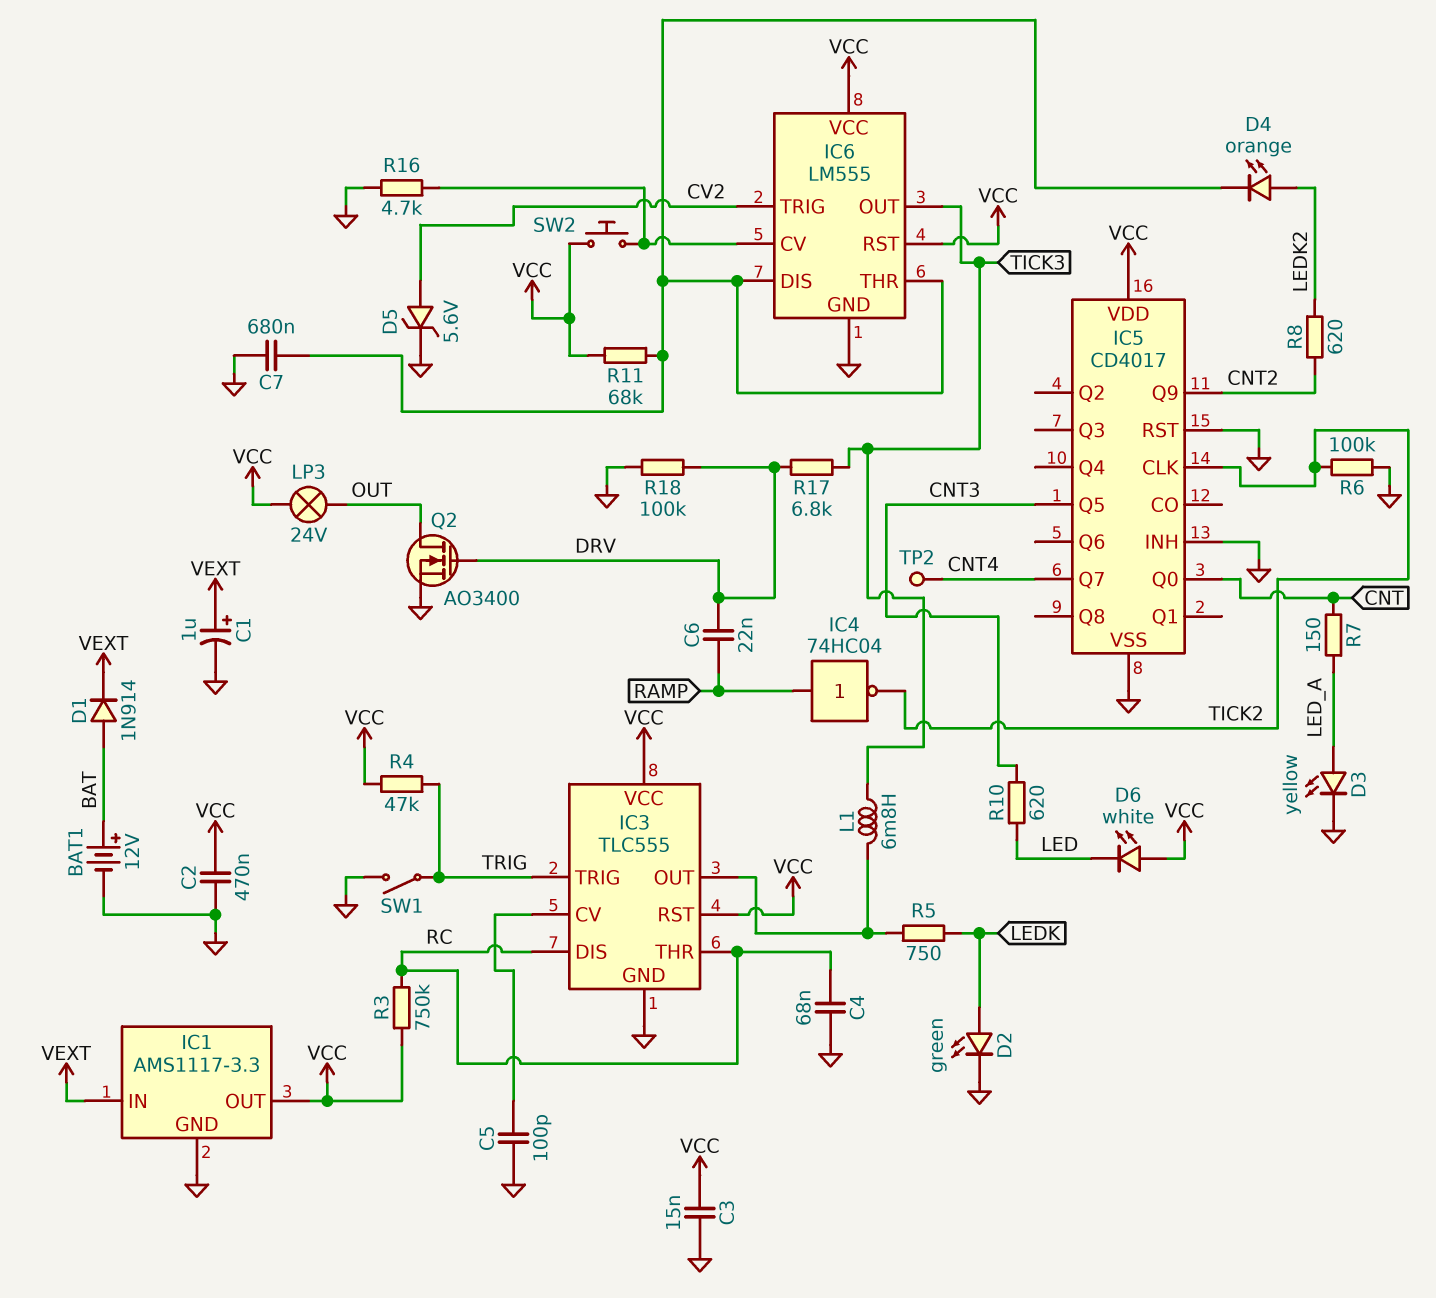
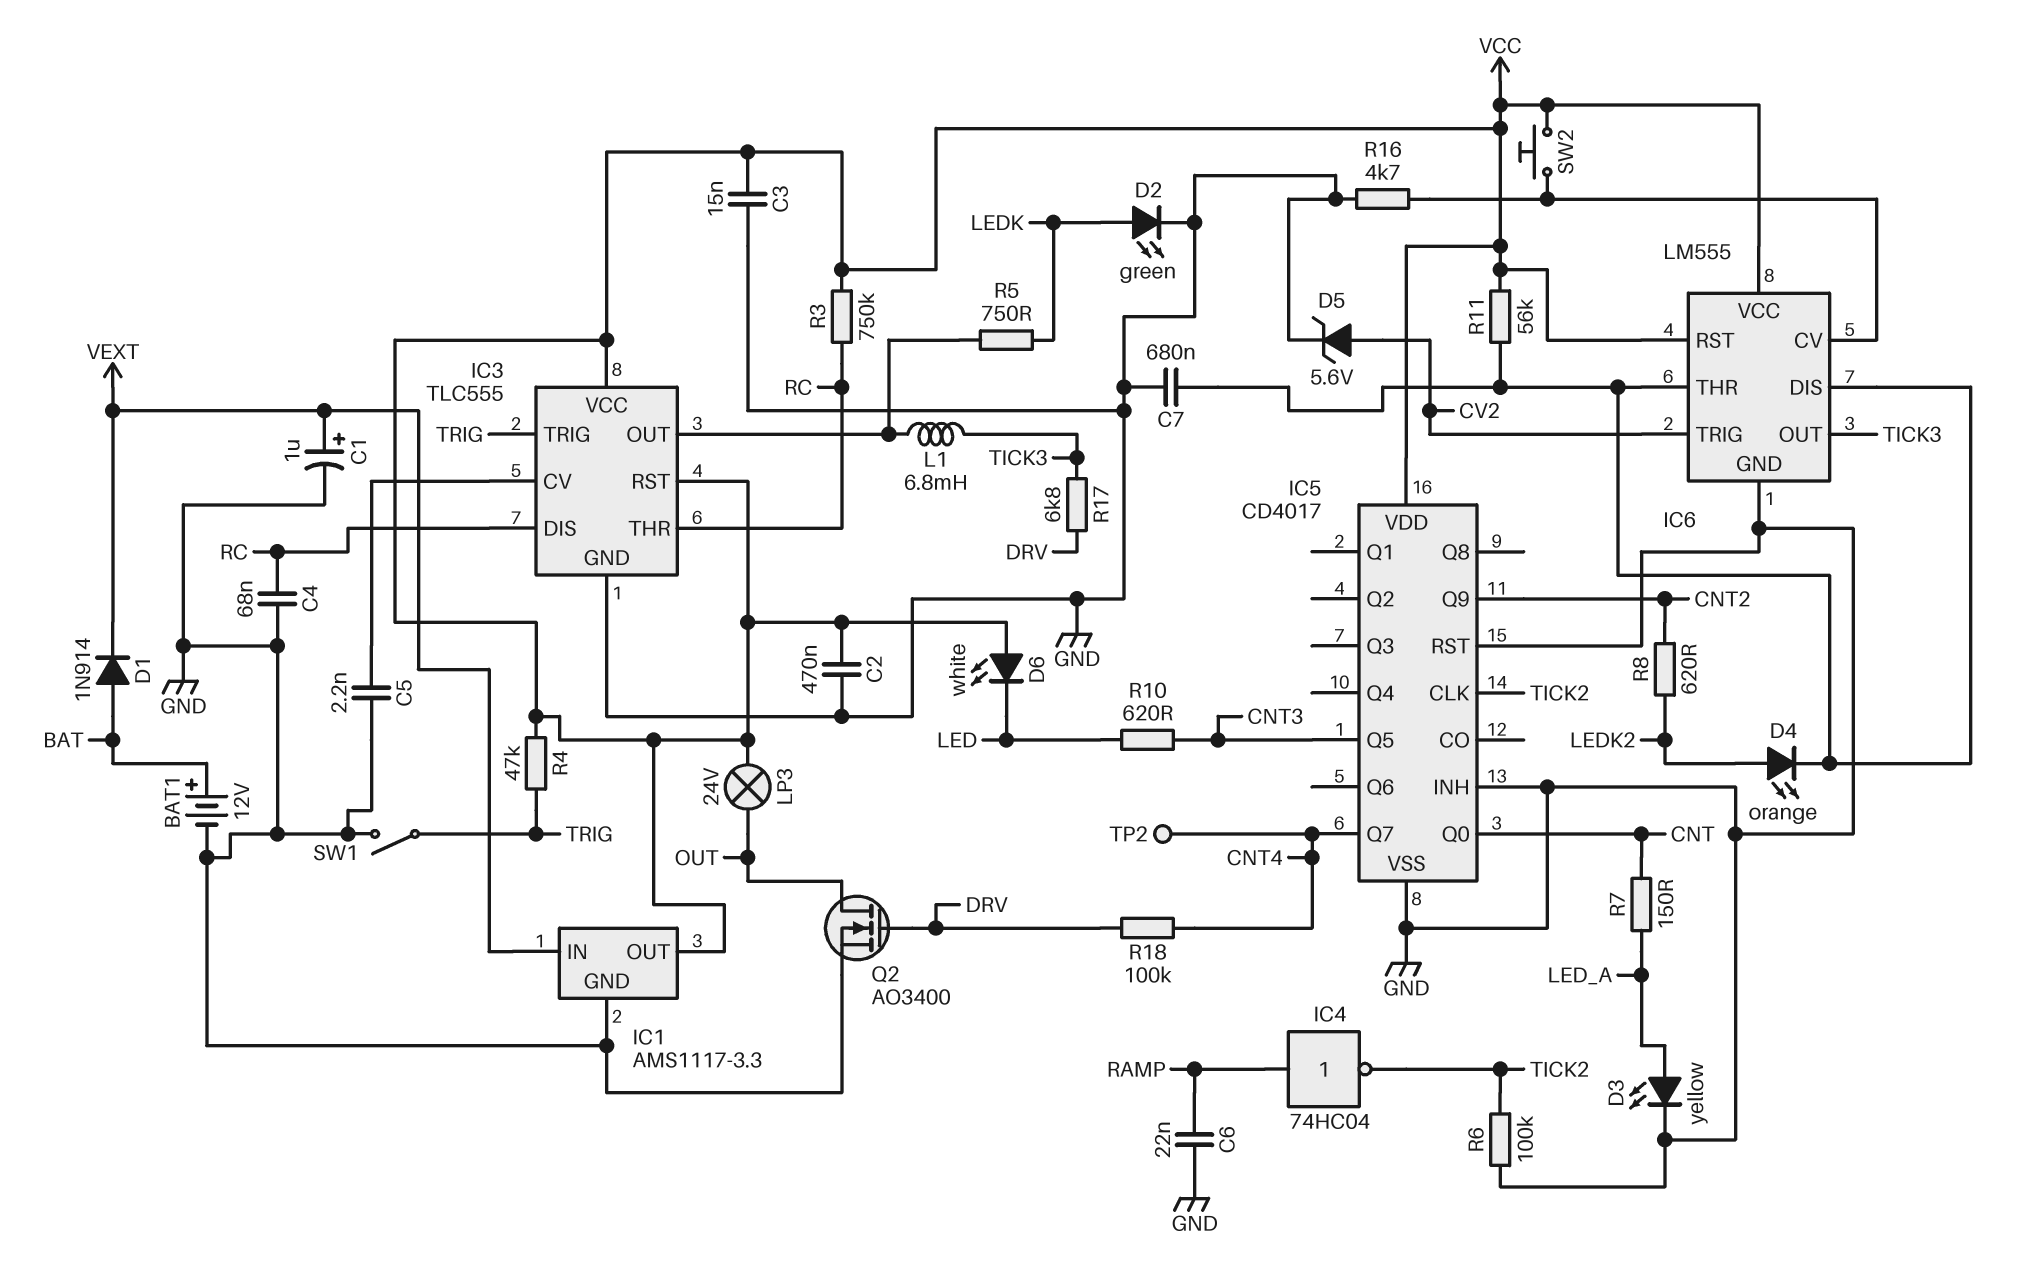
C5: 100pF (GND, IC3/CV) -> 2.2nF (GND, IC3/CV)
C6: 22nF (DRV, RAMP) -> 22nF (GND, RAMP)
R11: 68k (IC6/DIS, VCC) -> 56k (IC6/DIS, VCC)
R18: 100k (DRV, GND) -> 100k (CNT4, DRV)

